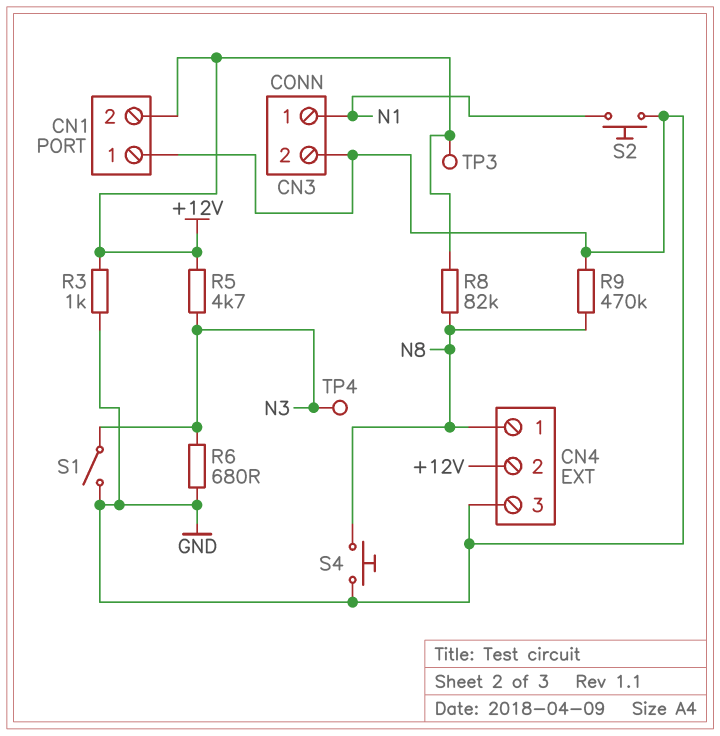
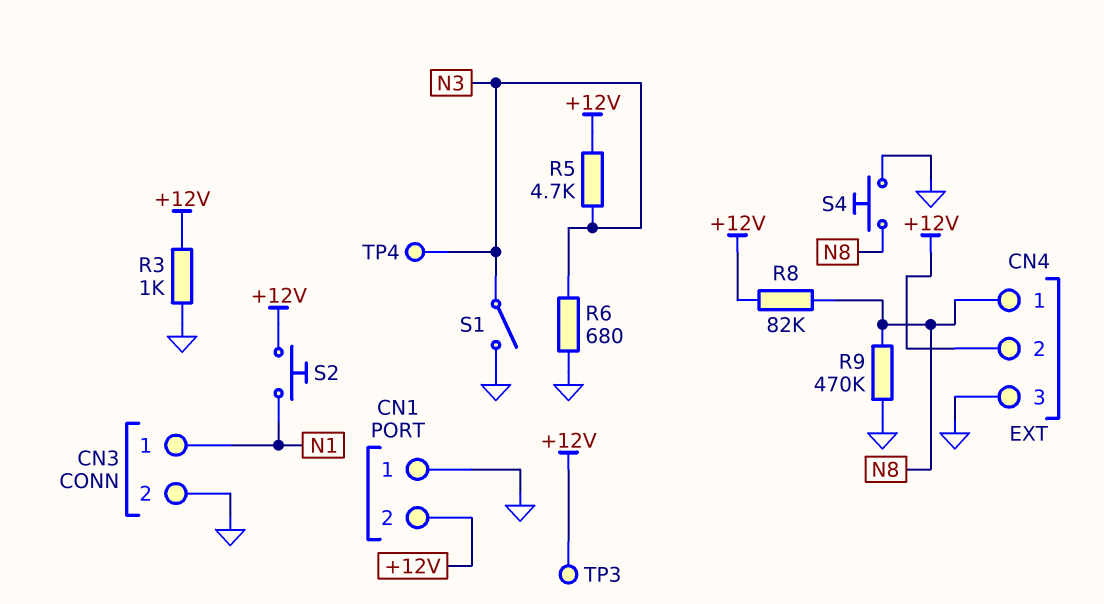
S2: button (GND, N1) -> button (+12V, N1)

